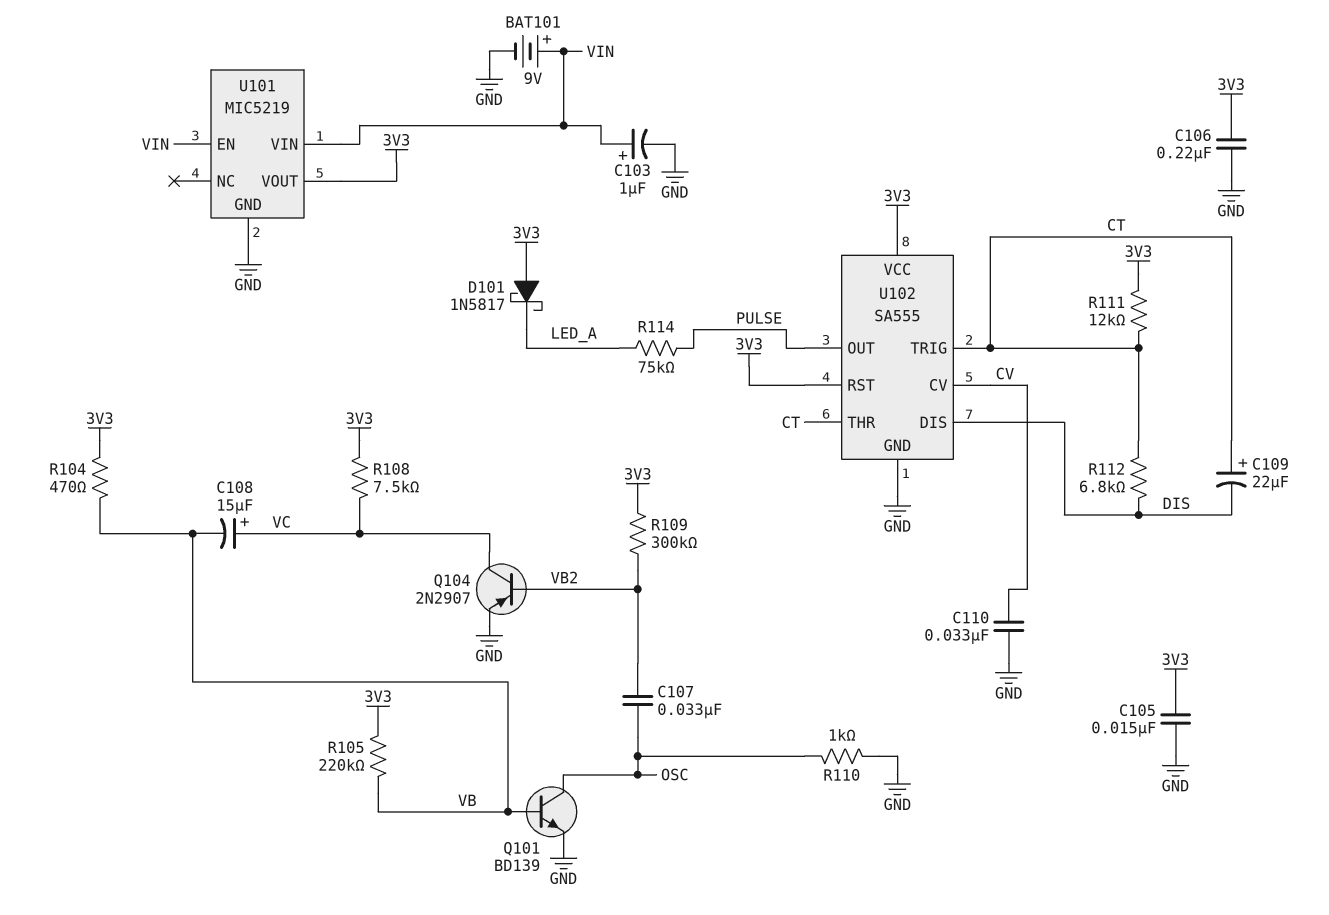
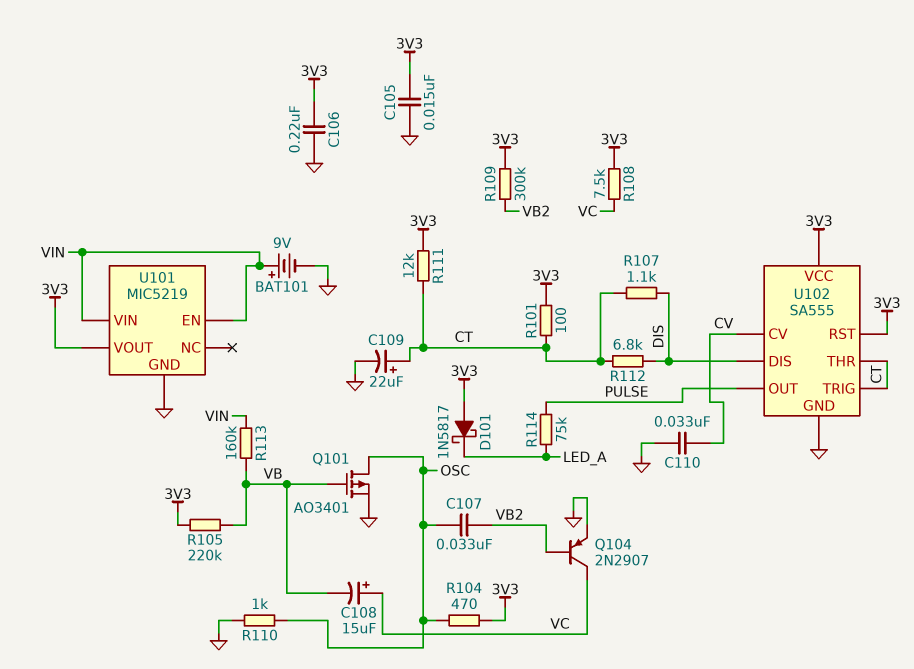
C103: 1uF (plus VIN, minus GND) -> none
C109: 22uF (plus CT, minus DIS) -> 22uF (plus CT, minus GND)
Q101: NPN BD139 (B VB, C OSC, E GND) -> PMOS AO3401 (G VB, D OSC, S GND)
R101: none -> 100 (3V3, CT)
R104: 470 (3V3, VB) -> 470 (3V3, OSC)
R107: none -> 1.1k (CT, DIS)
R113: none -> 160k (VB, VIN)

